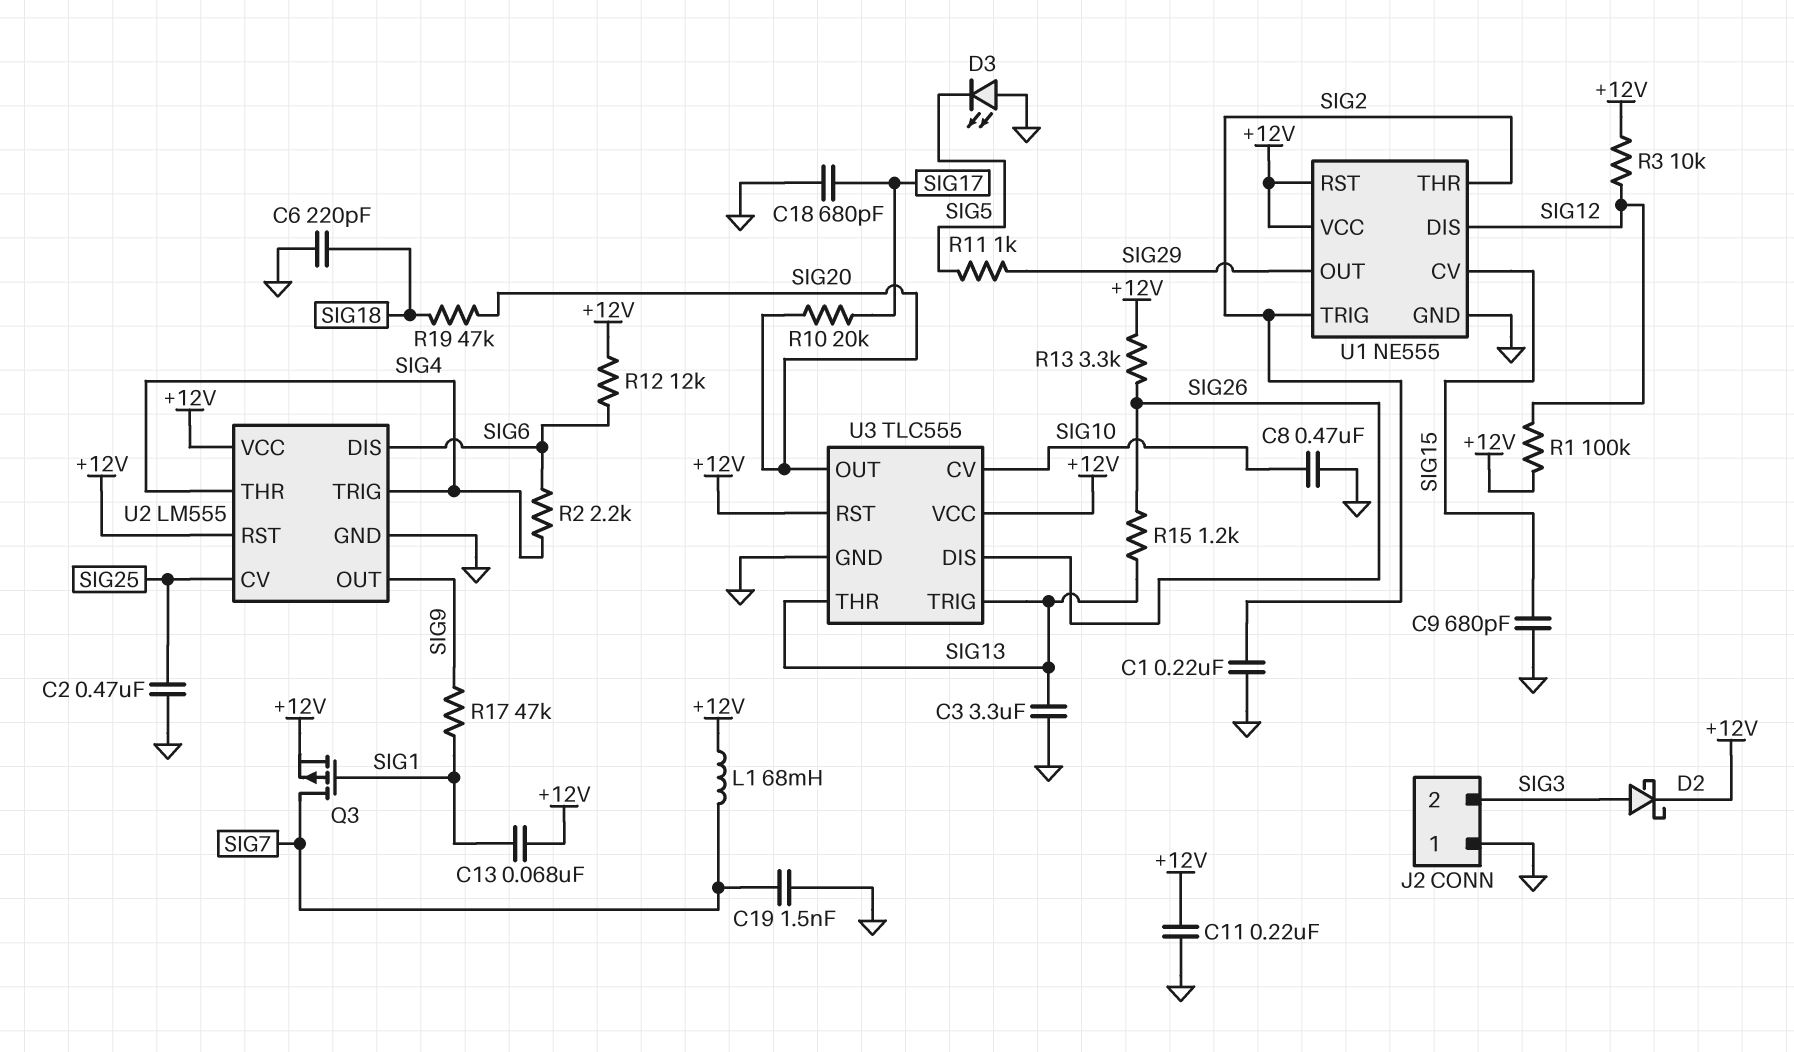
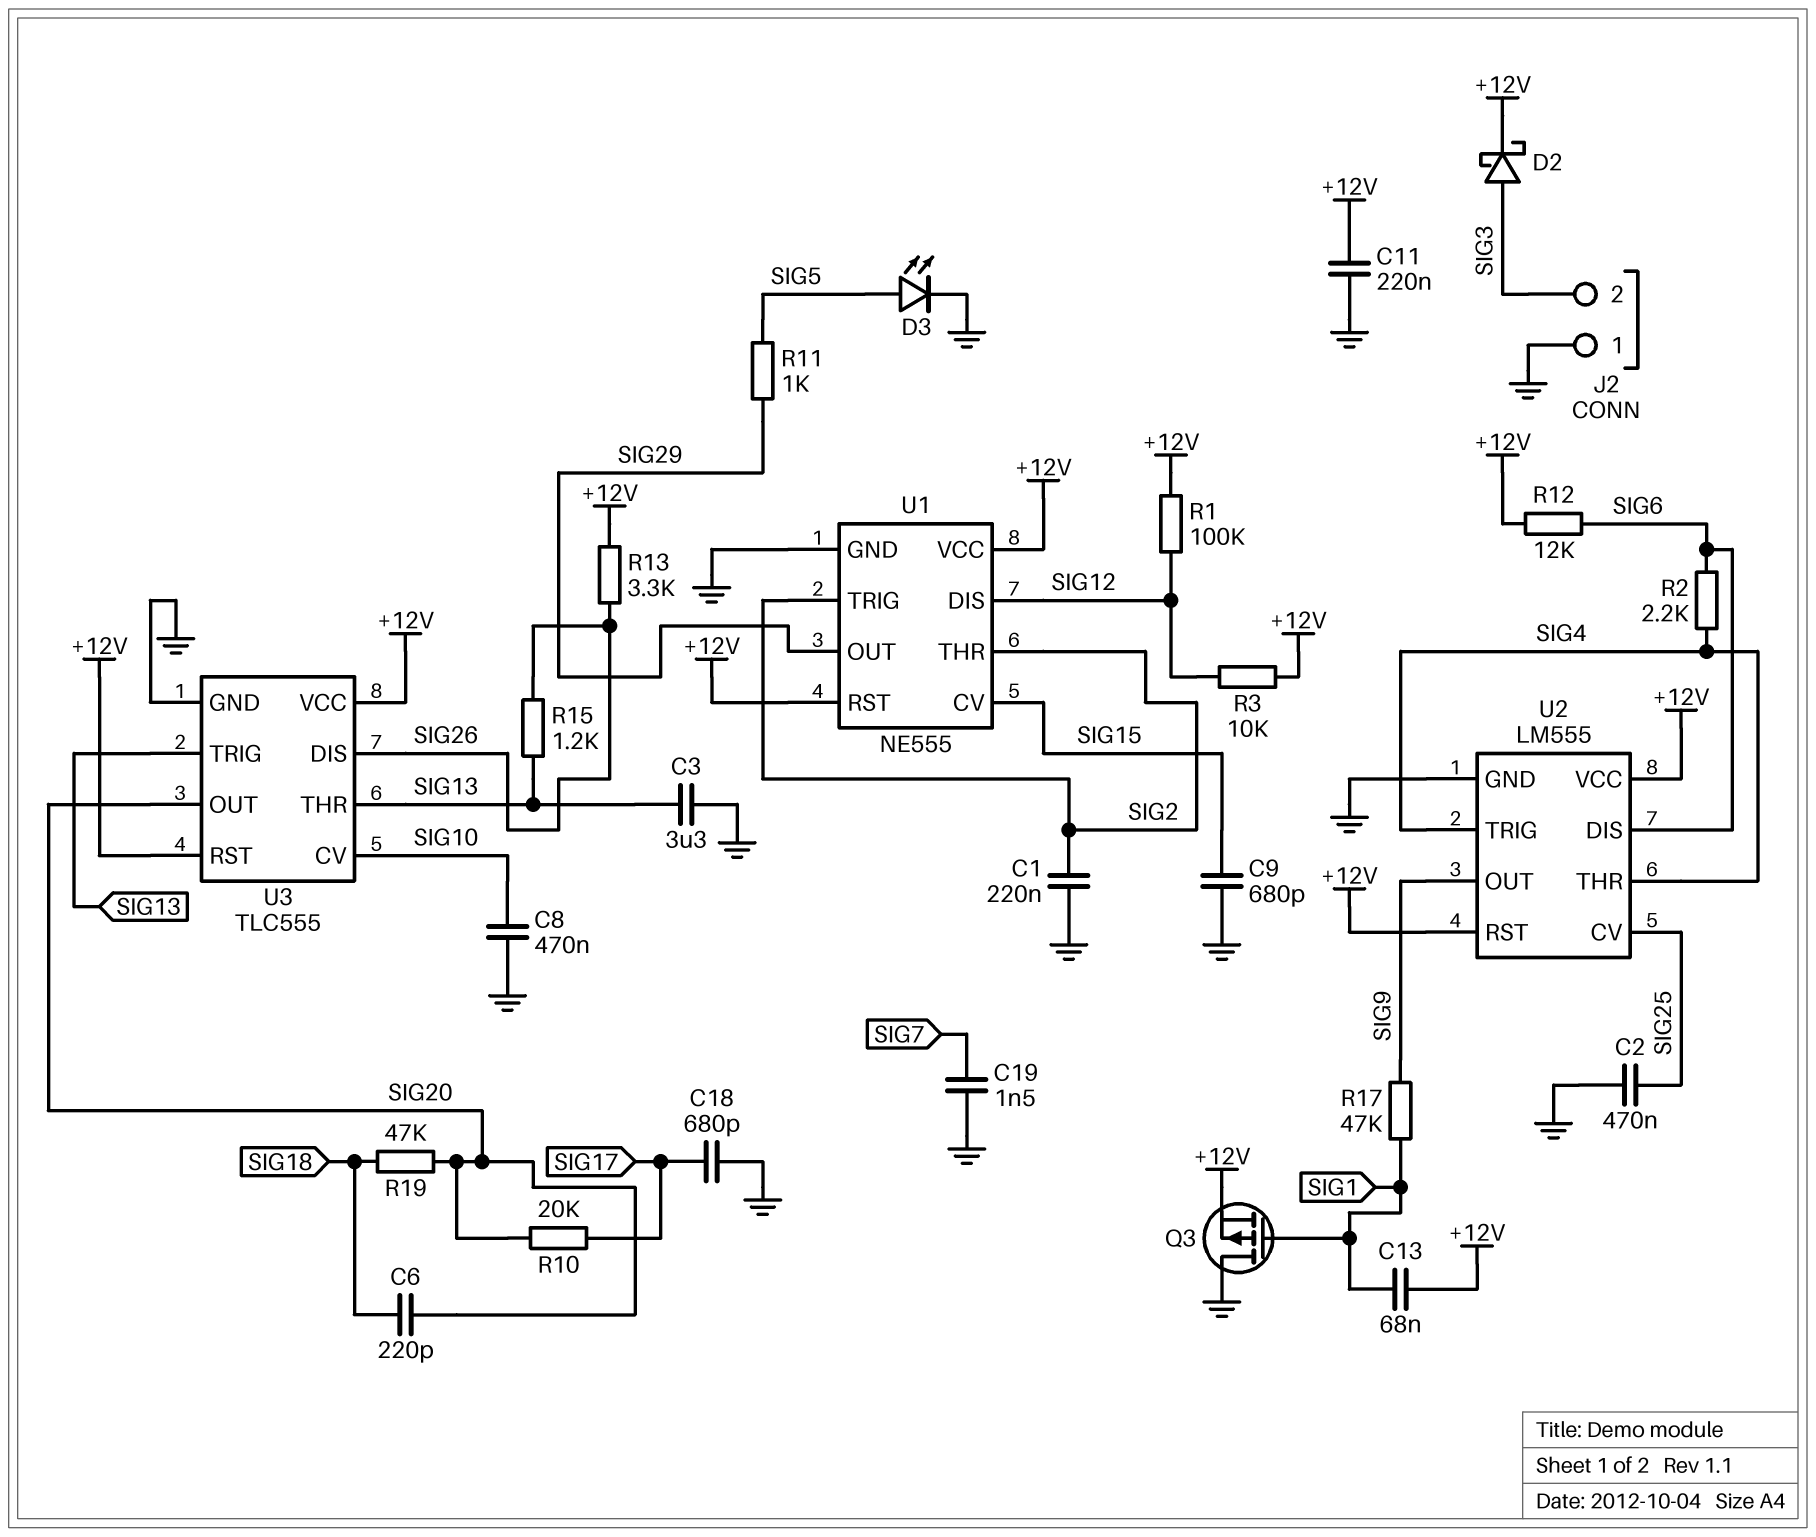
C6: 220pF (GND, SIG18) -> 220pF (SIG18, SIG20)
D3: LED (A GND, K SIG5) -> LED (A SIG5, K GND)
L1: 68mH (+12V, SIG7) -> none
Q3: PMOS (G SIG1, D SIG7, S +12V) -> PMOS (G SIG1, D GND, S +12V)

